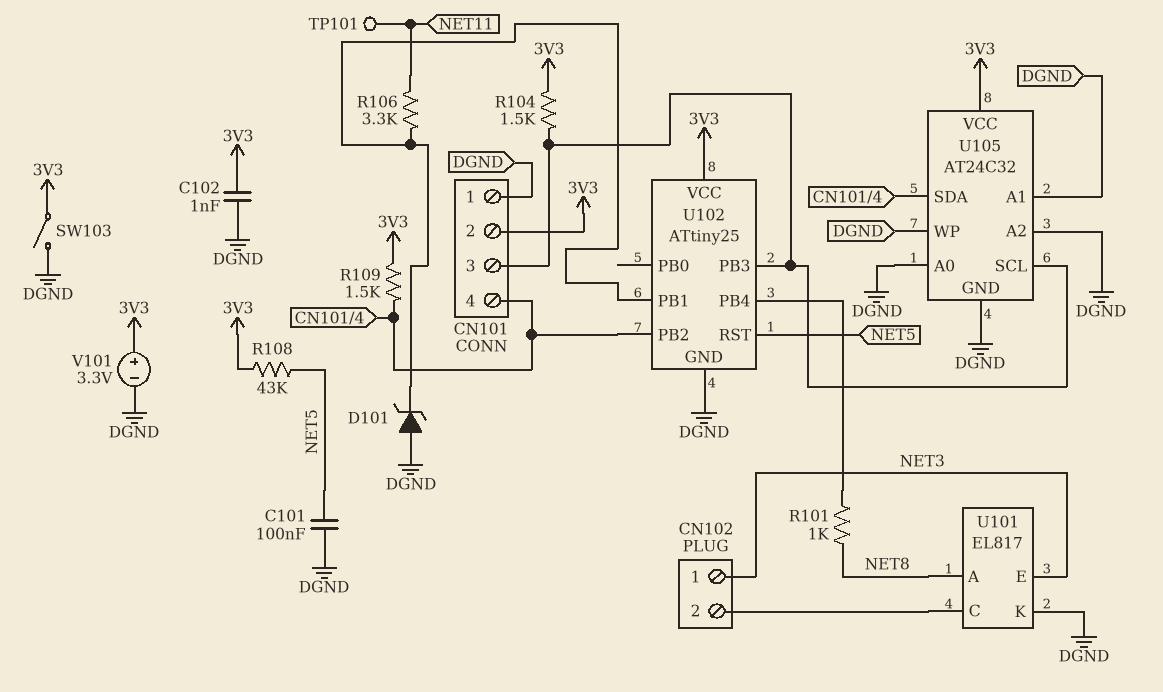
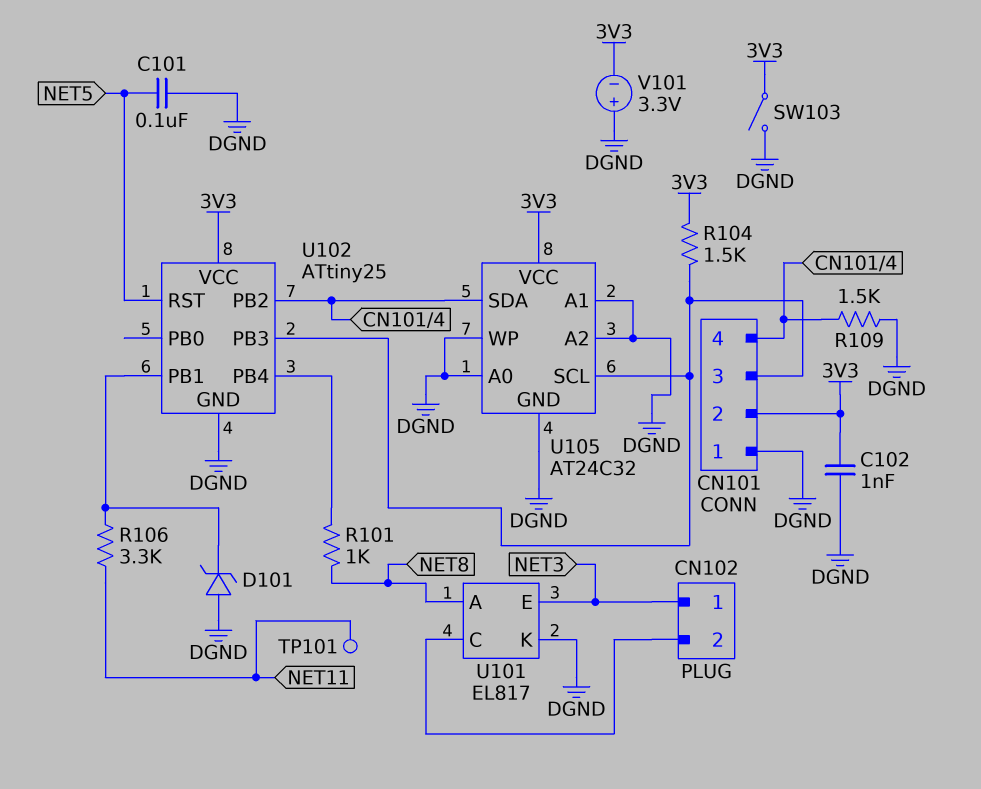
R108: 43k (3V3, NET5) -> none
R109: 1.5k (3V3, CN101/4) -> 1.5k (CN101/4, DGND)
V101: 3.3V (plus 3V3, minus DGND) -> 3.3V (plus DGND, minus 3V3)

